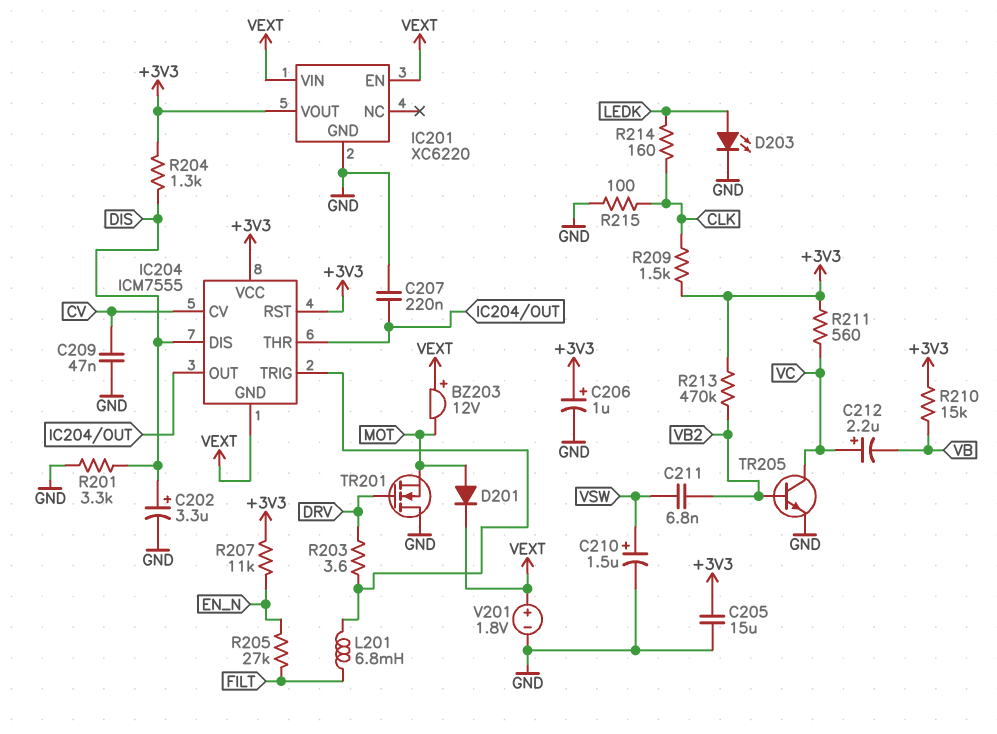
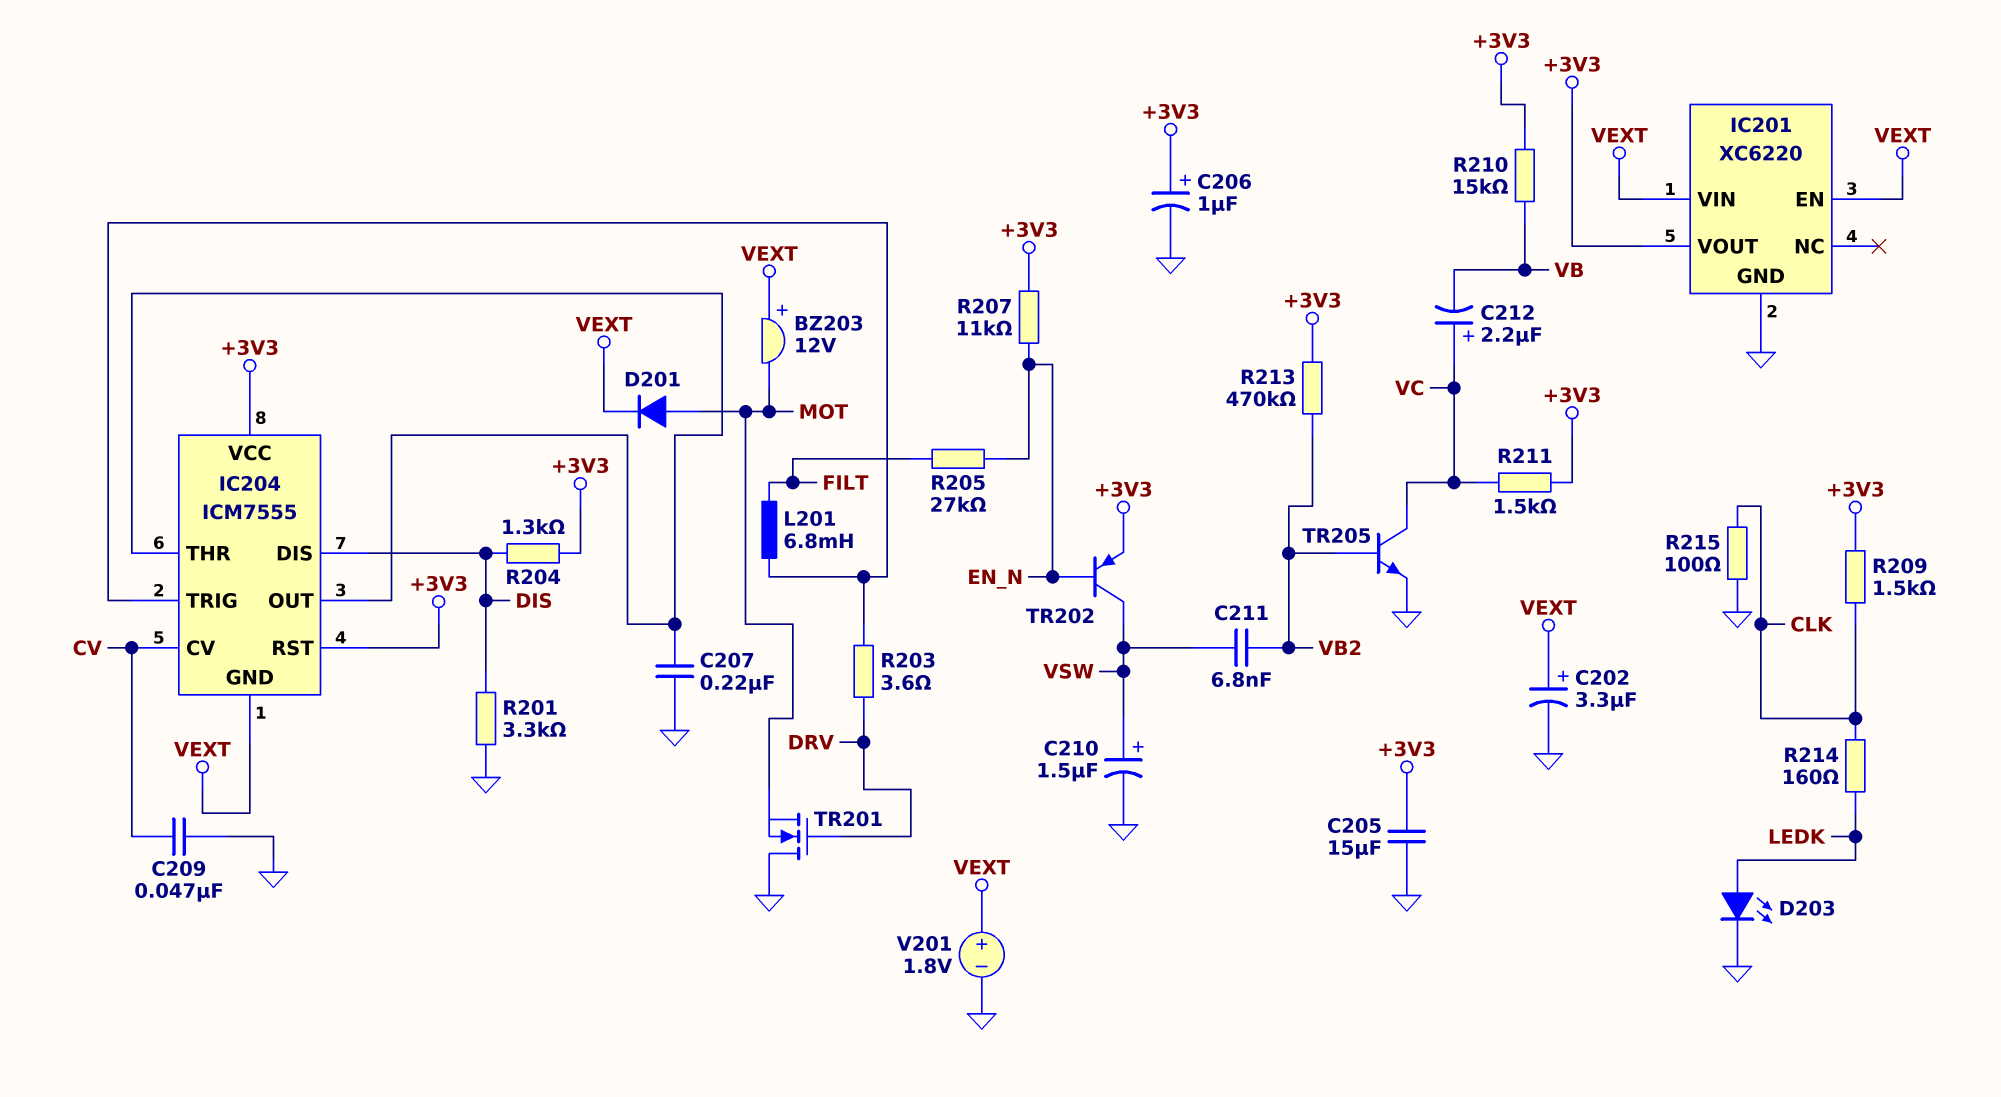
C202: 3.3uF (plus DIS, minus GND) -> 3.3uF (plus VEXT, minus GND)
R211: 560 (+3V3, VC) -> 1.5k (+3V3, VC)
TR202: none -> PNP (B EN_N, C VSW, E +3V3)

